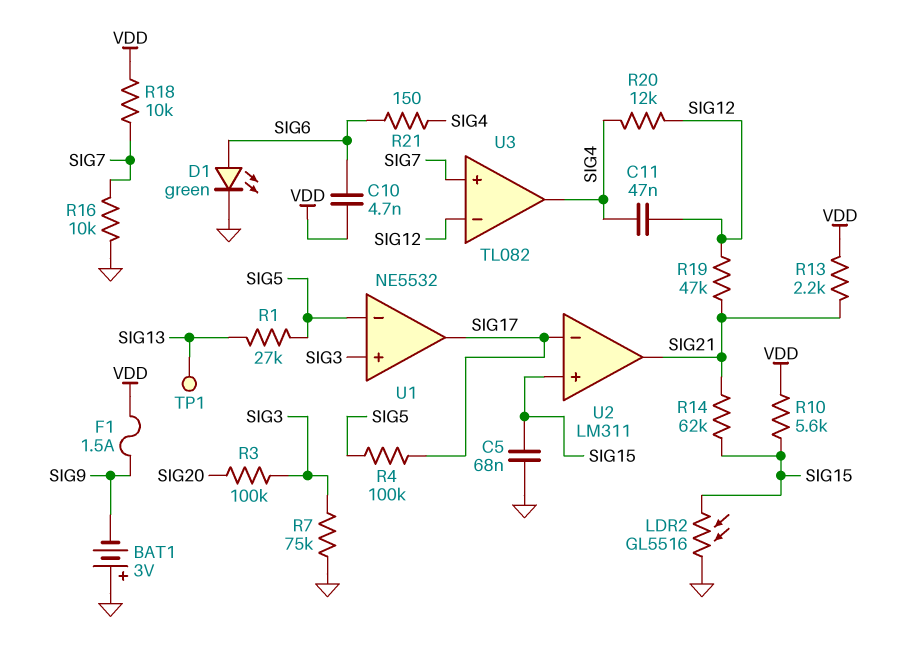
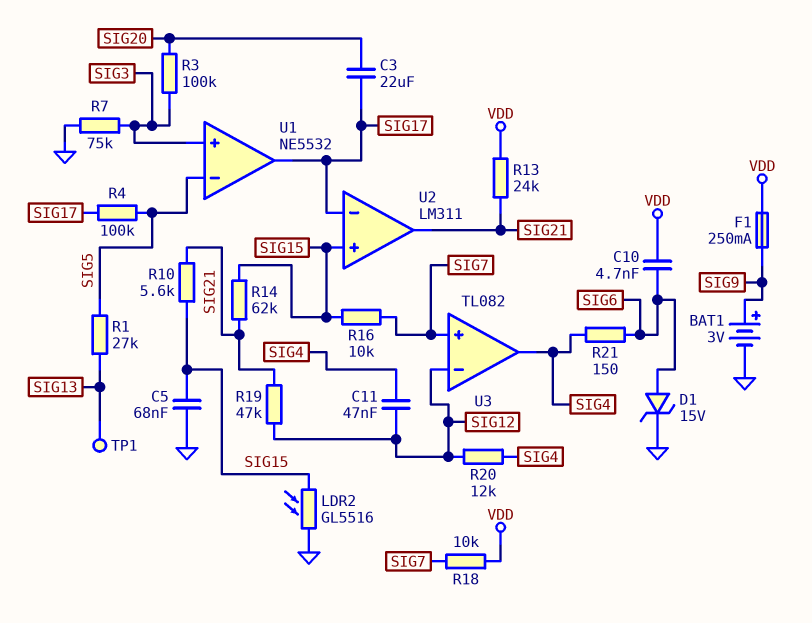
BAT1: 3V (plus GND, minus SIG9) -> 3V (plus SIG9, minus GND)
C3: none -> 22uF (SIG17, SIG20)
D1: LED green (A SIG6, K GND) -> zener 15V (A SIG6, K GND)
F1: 1.5A (SIG9, VDD) -> 250mA (SIG9, VDD)
R10: 5.6k (SIG15, VDD) -> 5.6k (SIG15, SIG21)
R13: 2.2k (SIG21, VDD) -> 24k (SIG21, VDD)
R16: 10k (GND, SIG7) -> 10k (SIG7, SIG15)

